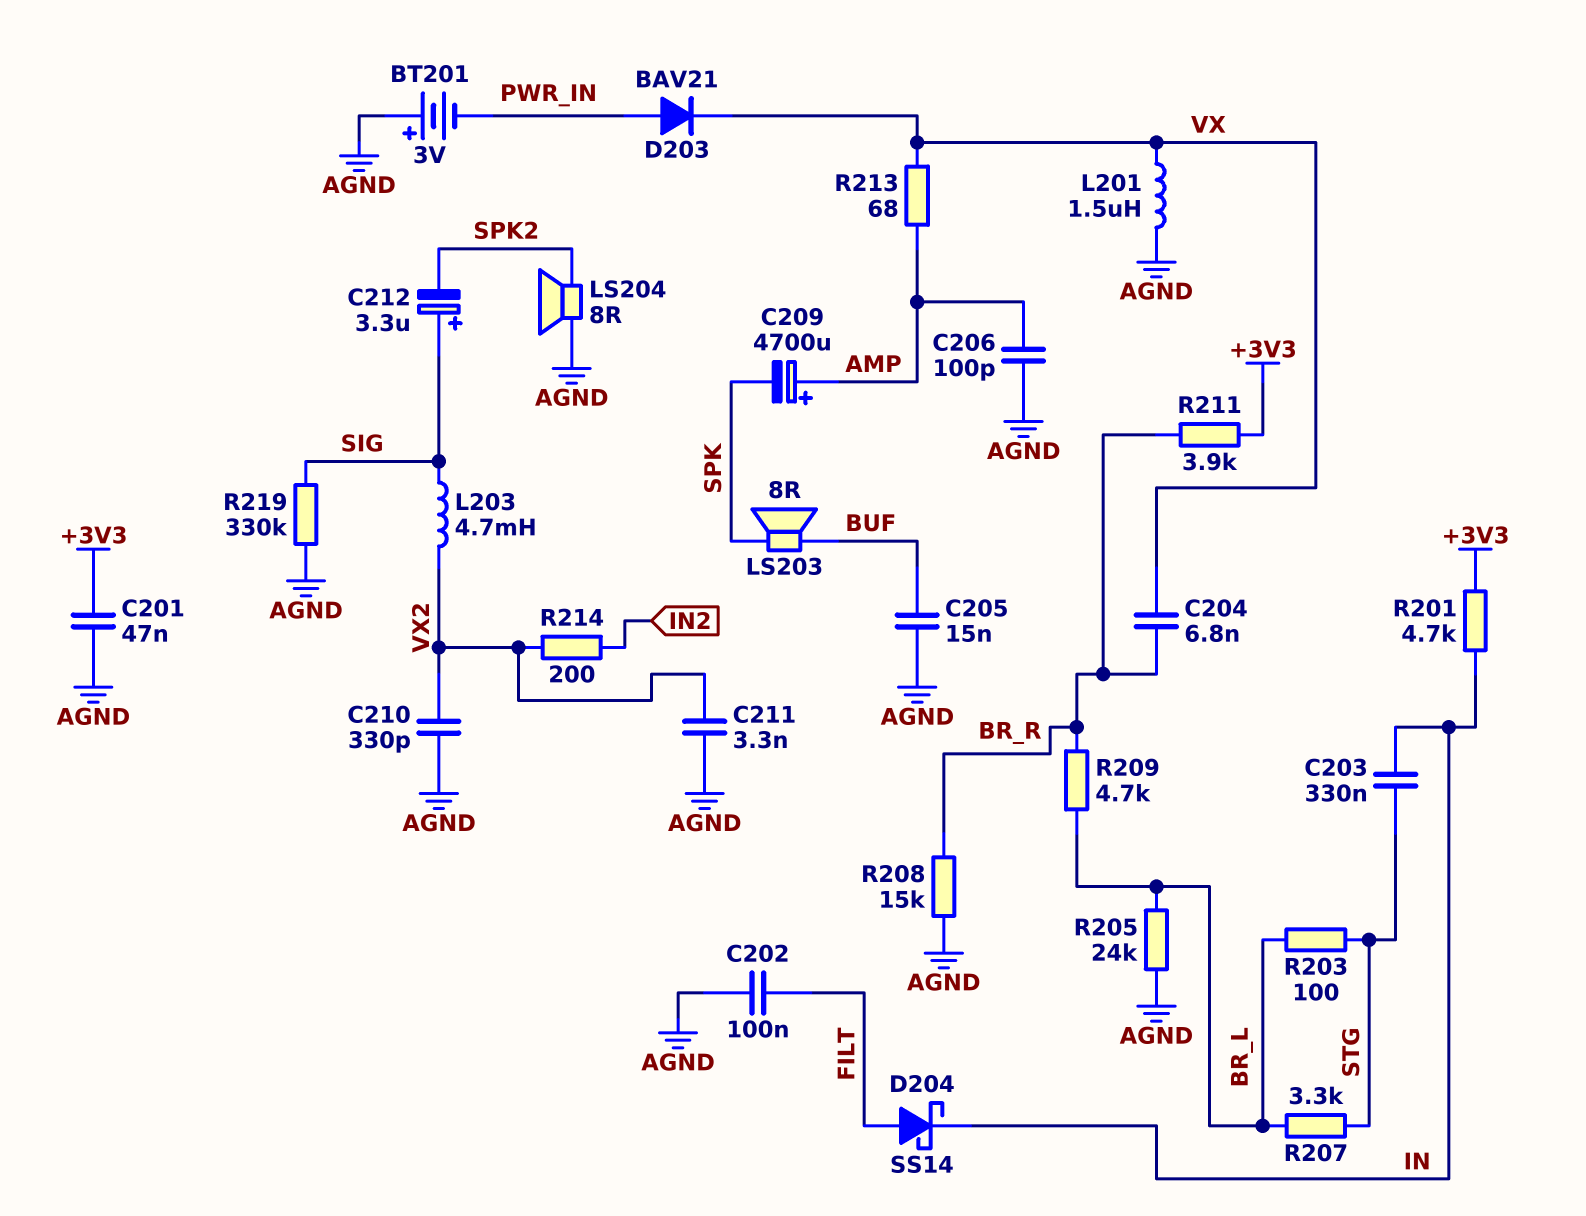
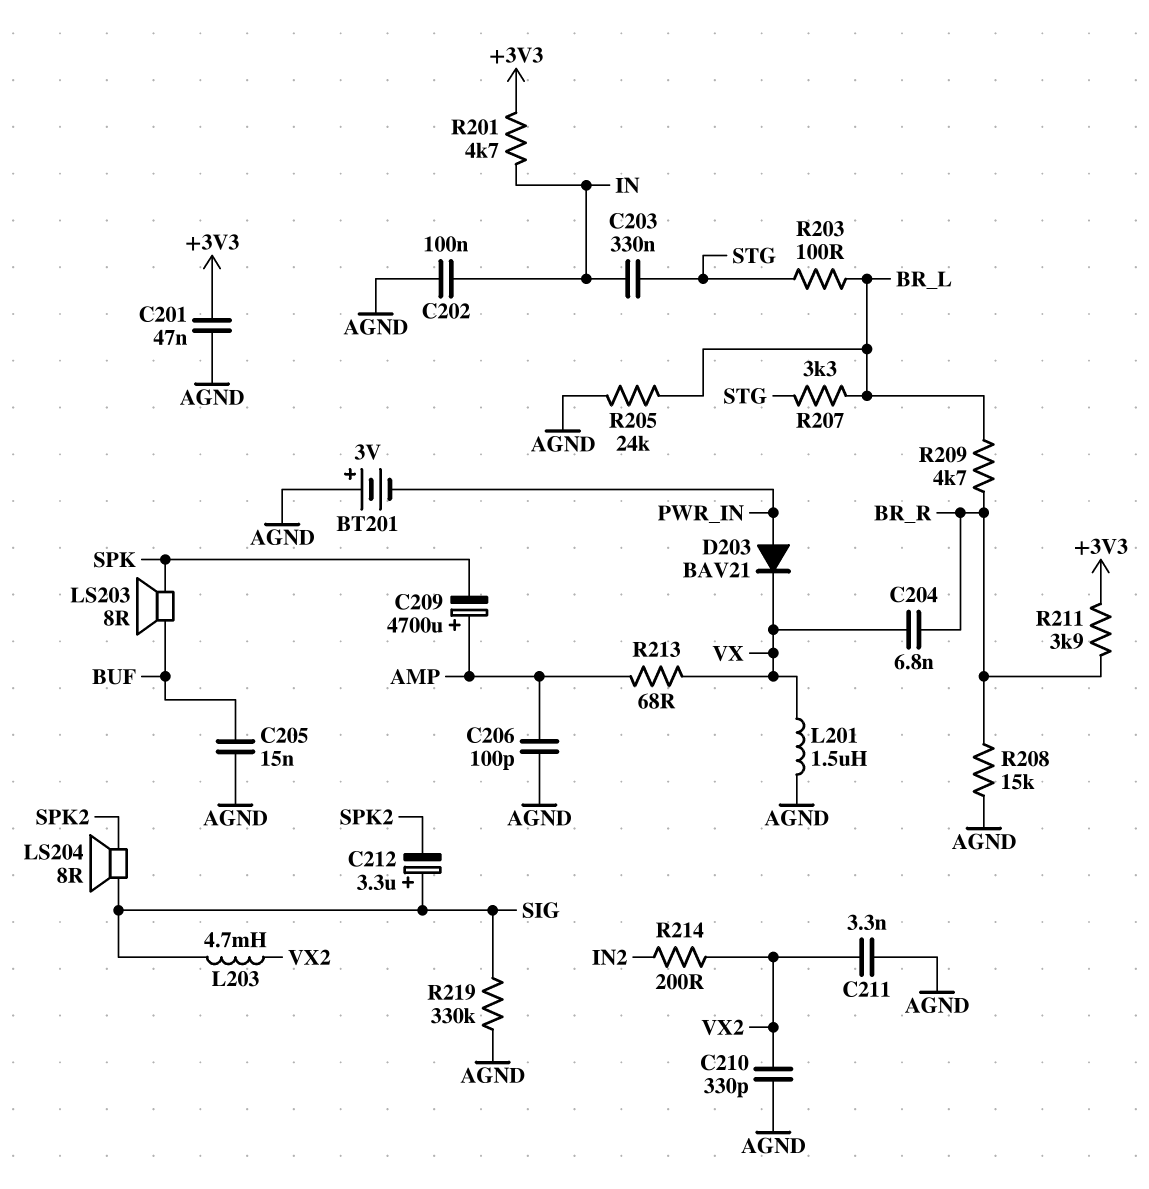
C202: 100nF (AGND, FILT) -> 100nF (AGND, IN)
D204: schottky SS14 (A FILT, K IN) -> none
LS204: speaker 8R (AGND, SPK2) -> speaker 8R (SIG, SPK2)

